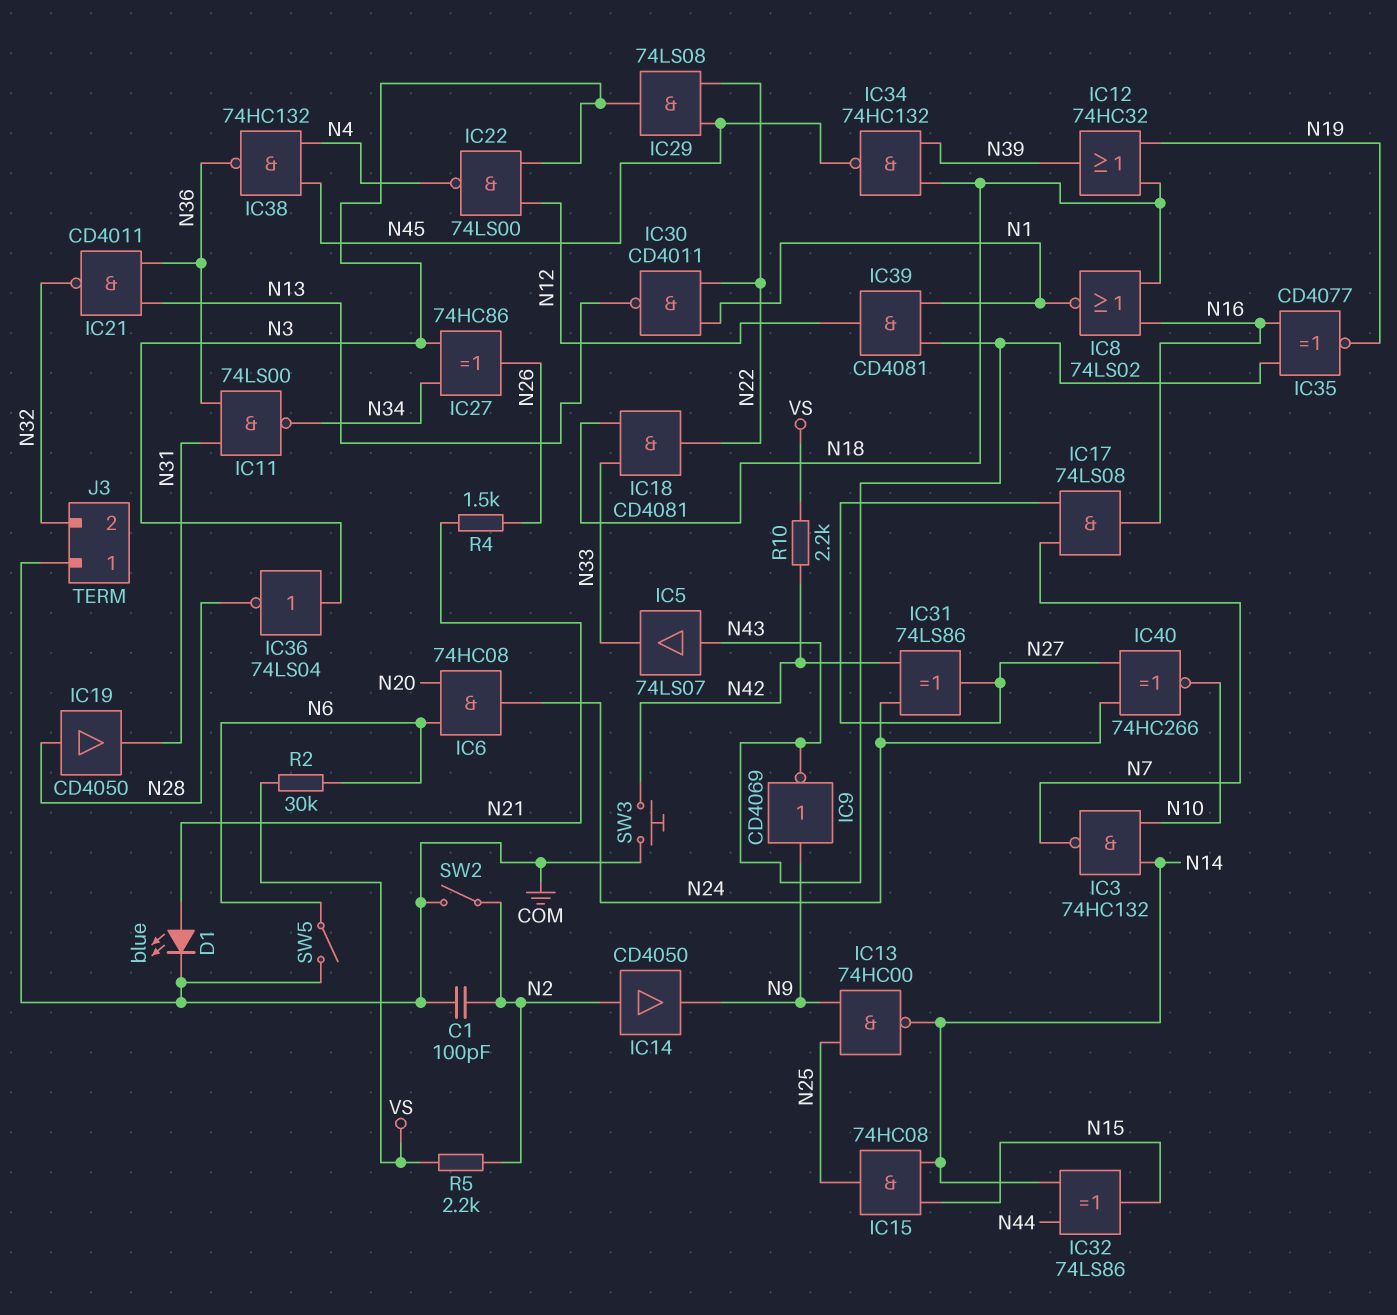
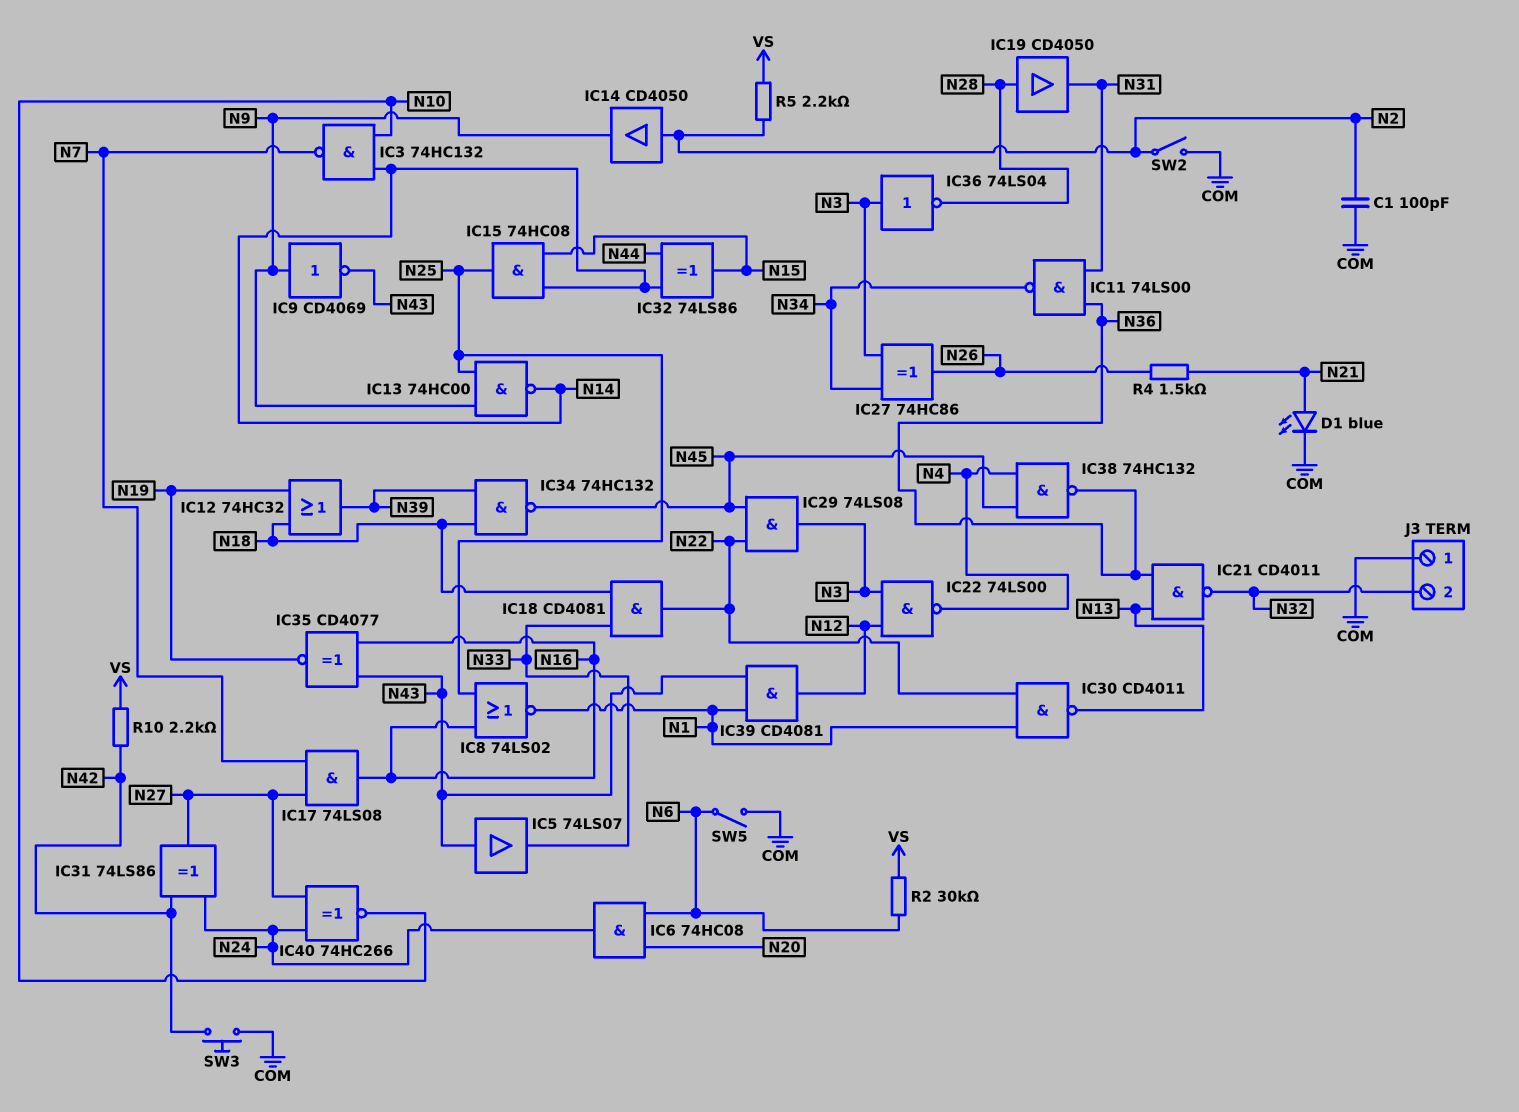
IC8: NOR 74LS02 (in N16, in N18, out N1) -> NOR 74LS02 (in N16, in N25, out N1)

